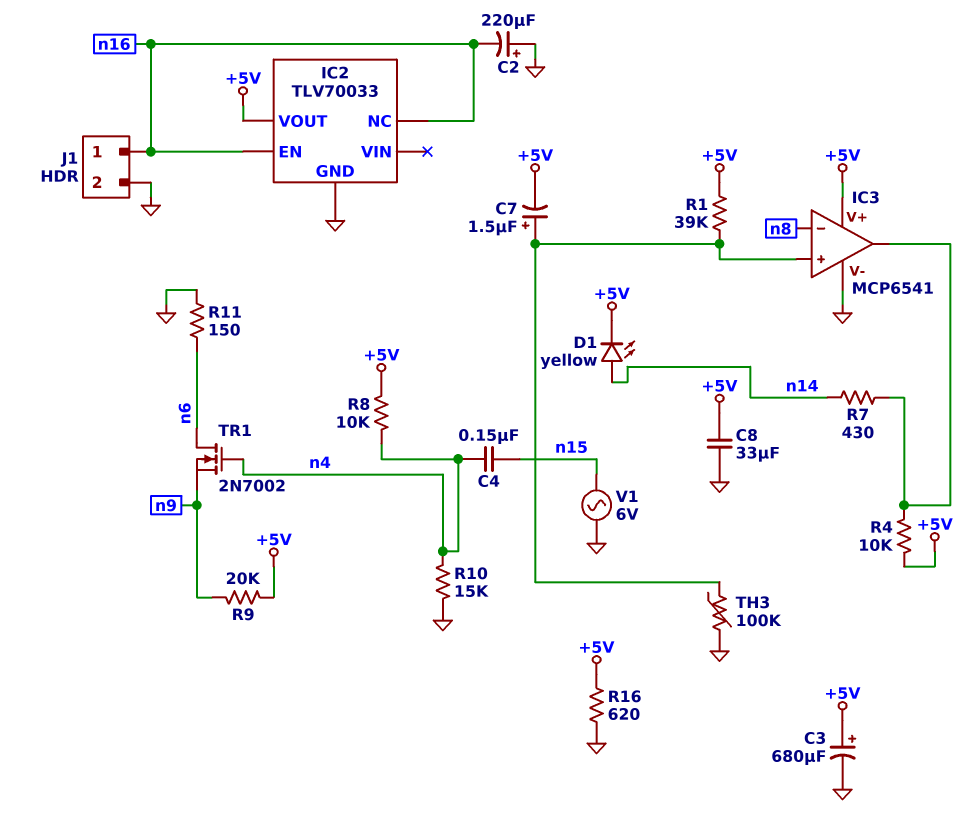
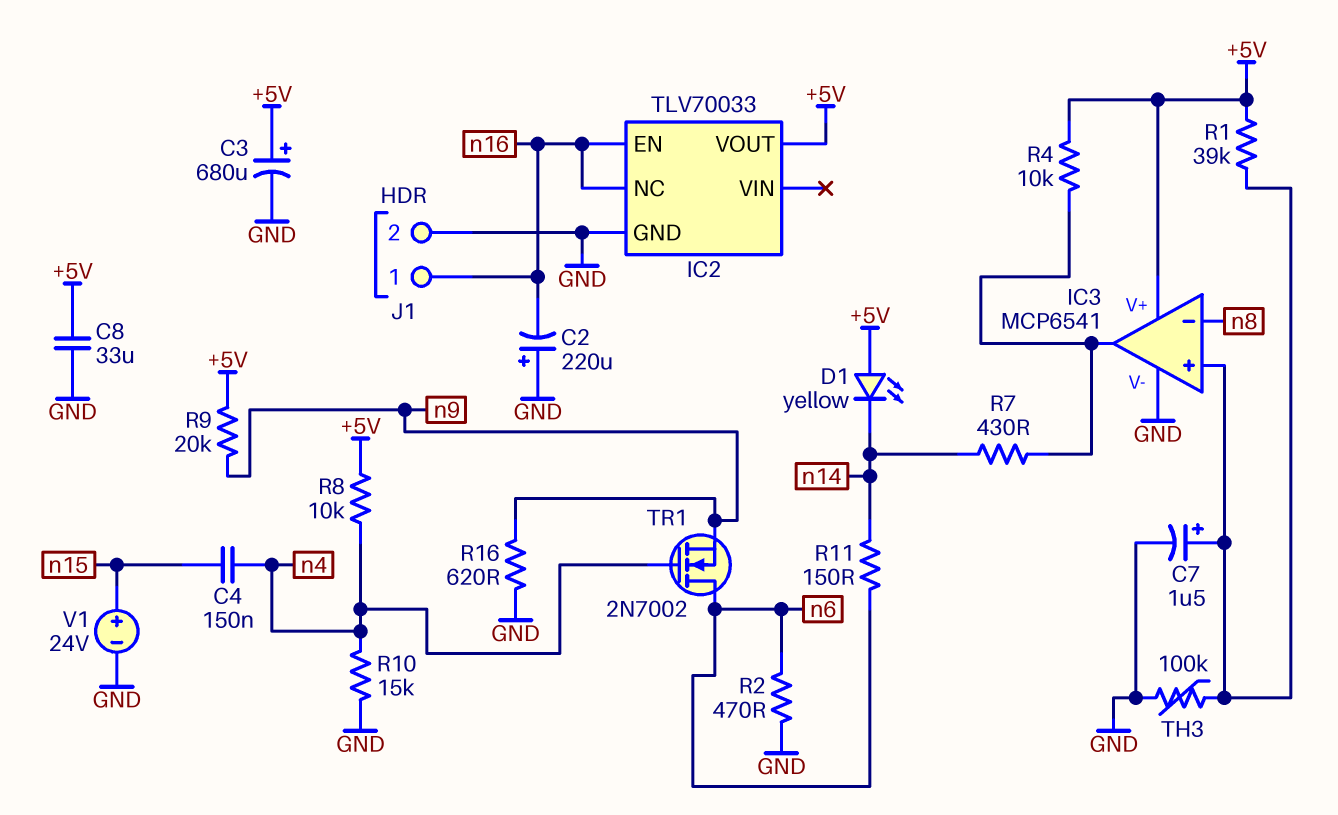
C7: 1.5uF (plus IC3/in+, minus +5V) -> 1.5uF (plus IC3/in+, minus GND)
D1: LED yellow (A n14, K +5V) -> LED yellow (A +5V, K n14)
R2: none -> 470 (GND, n6)
R11: 150 (GND, n6) -> 150 (n6, n14)
R16: 620 (+5V, GND) -> 620 (GND, n9)
V1: AC 6V (GND, n15) -> 24V (plus n15, minus GND)

